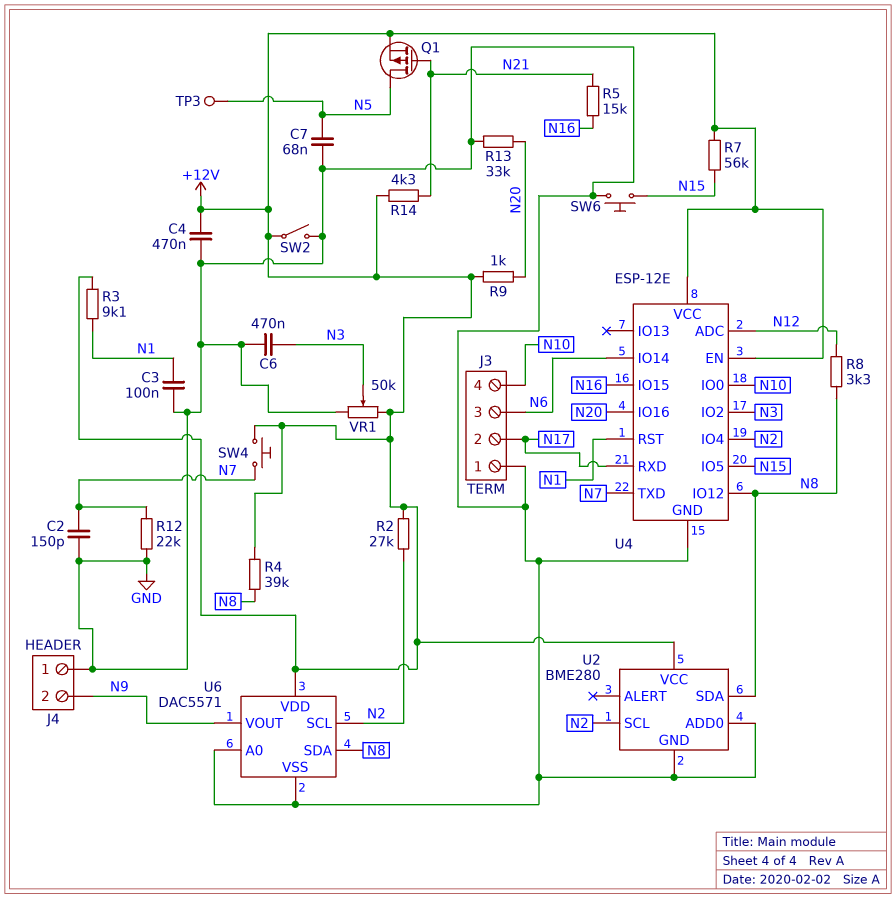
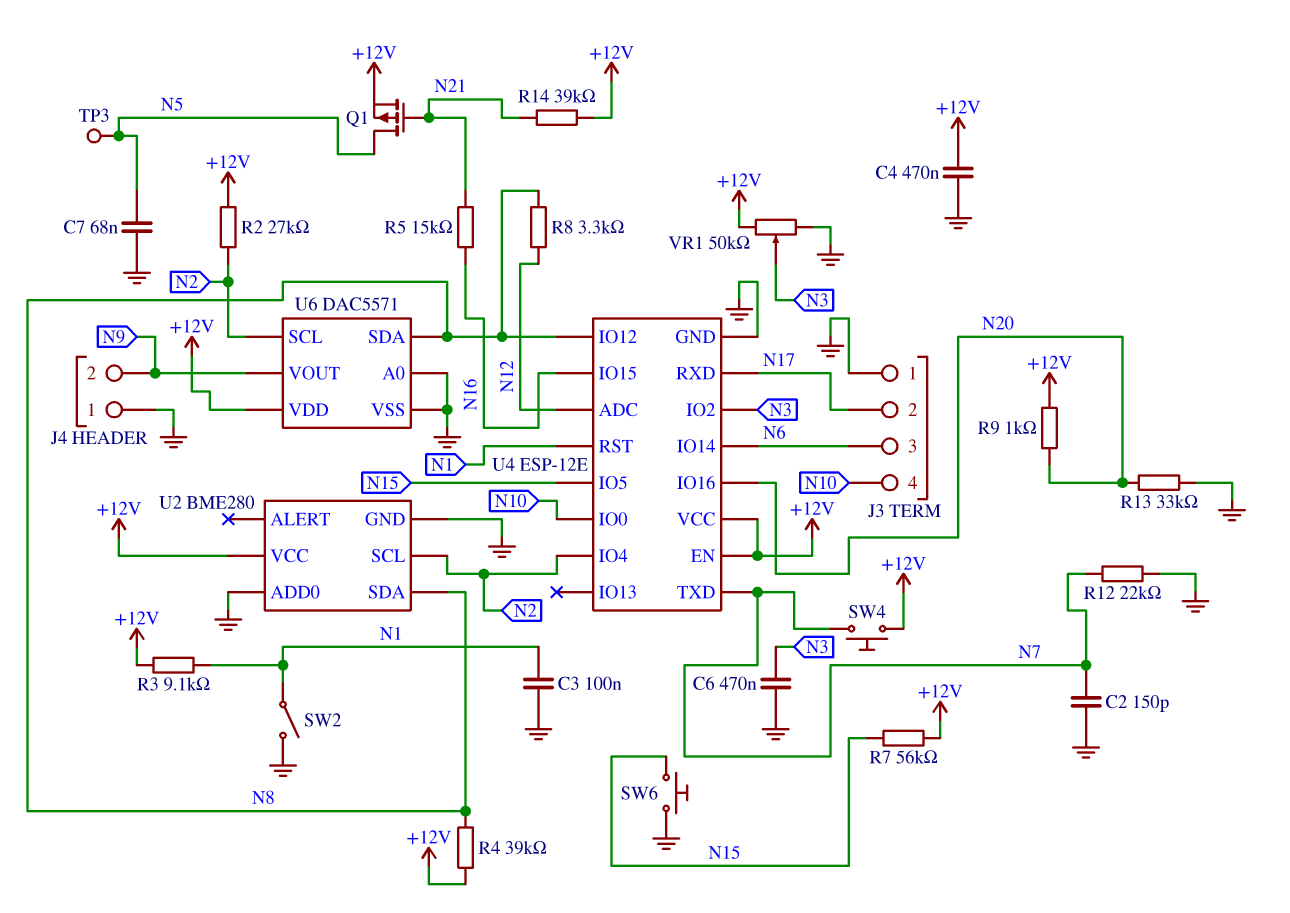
R14: 4.3k (+12V, N21) -> 39k (+12V, N21)
SW2: switch (+12V, GND) -> switch (GND, N1)

